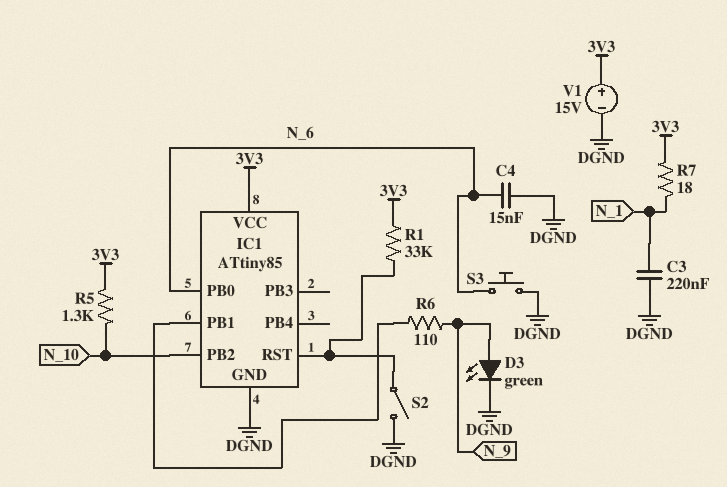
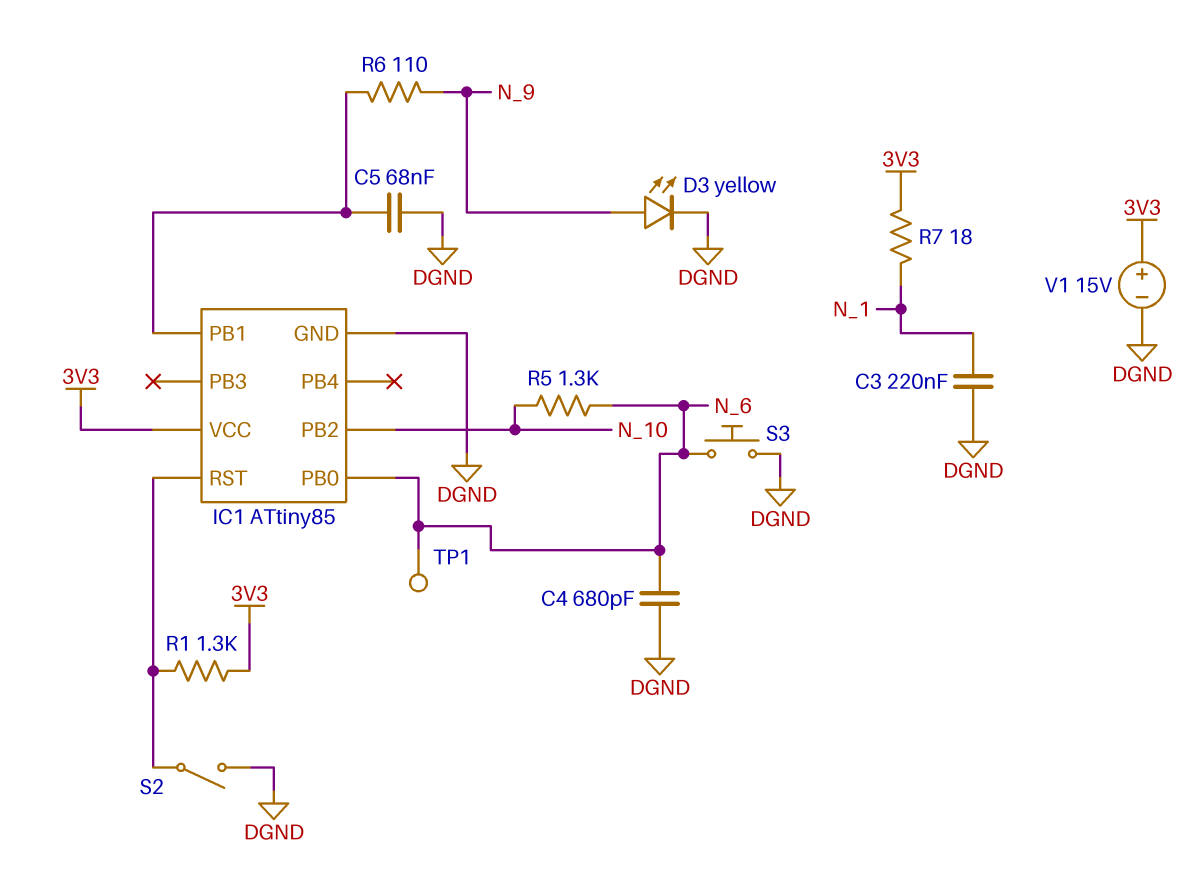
C4: 15nF (DGND, N_6) -> 680pF (DGND, N_6)
C5: none -> 68nF (DGND, IC1/PB1)
D3: LED green (A N_9, K DGND) -> LED yellow (A N_9, K DGND)
R1: 33k (3V3, IC1/RST) -> 1.3k (3V3, IC1/RST)
R5: 1.3k (3V3, N_10) -> 1.3k (N_6, N_10)
TP1: none -> test point (N_6)

